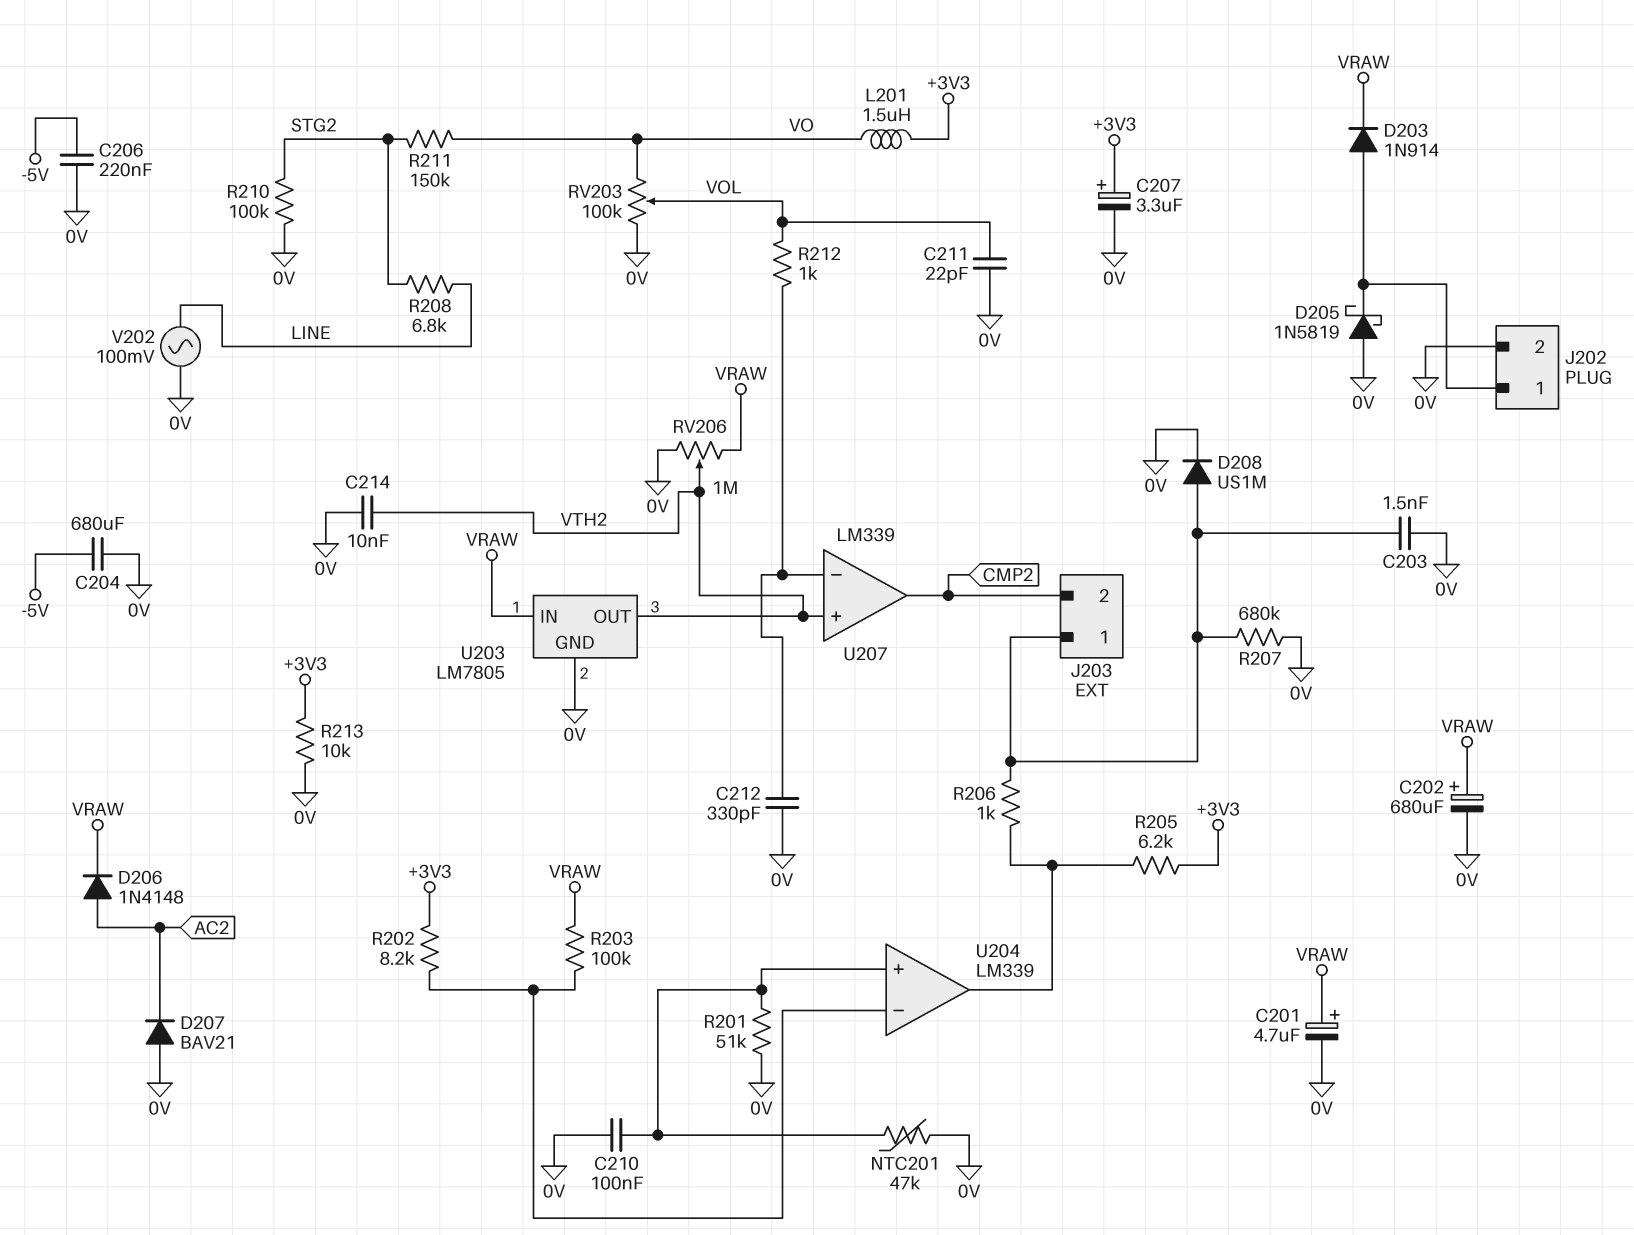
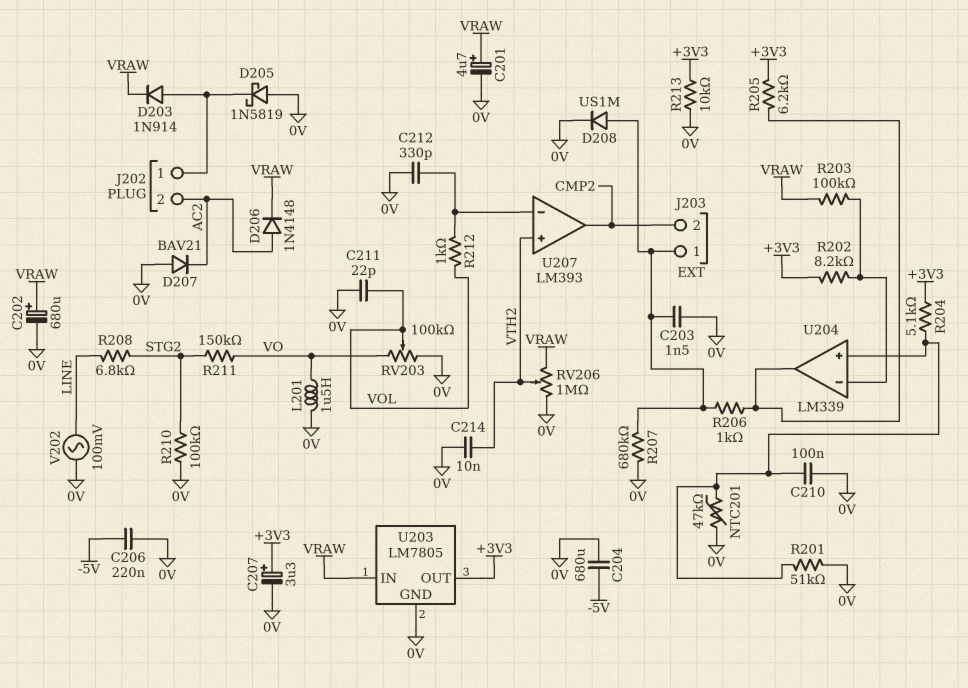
J202 pin 2: 0V -> AC2
L201: 1.5uH (+3V3, VO) -> 1.5uH (0V, VO)
R204: none -> 5.1k (+3V3, U204/in+)
U203 pin OUT: VTH2 -> +3V3
U207: LM339 -> LM393

